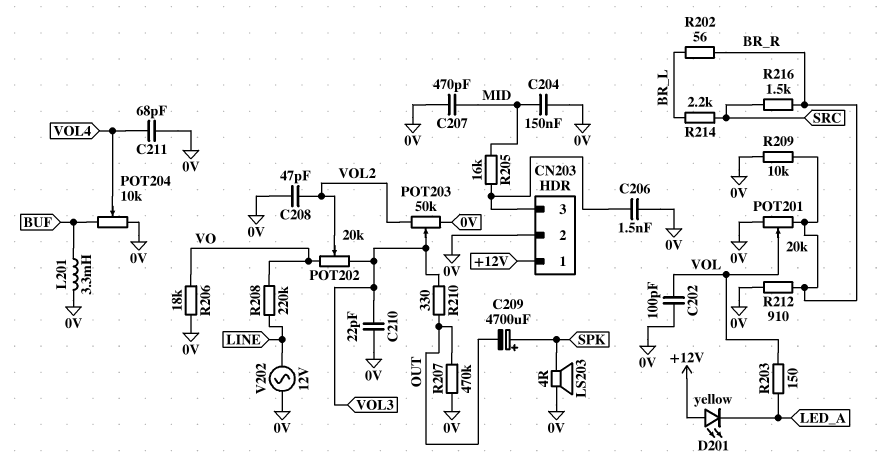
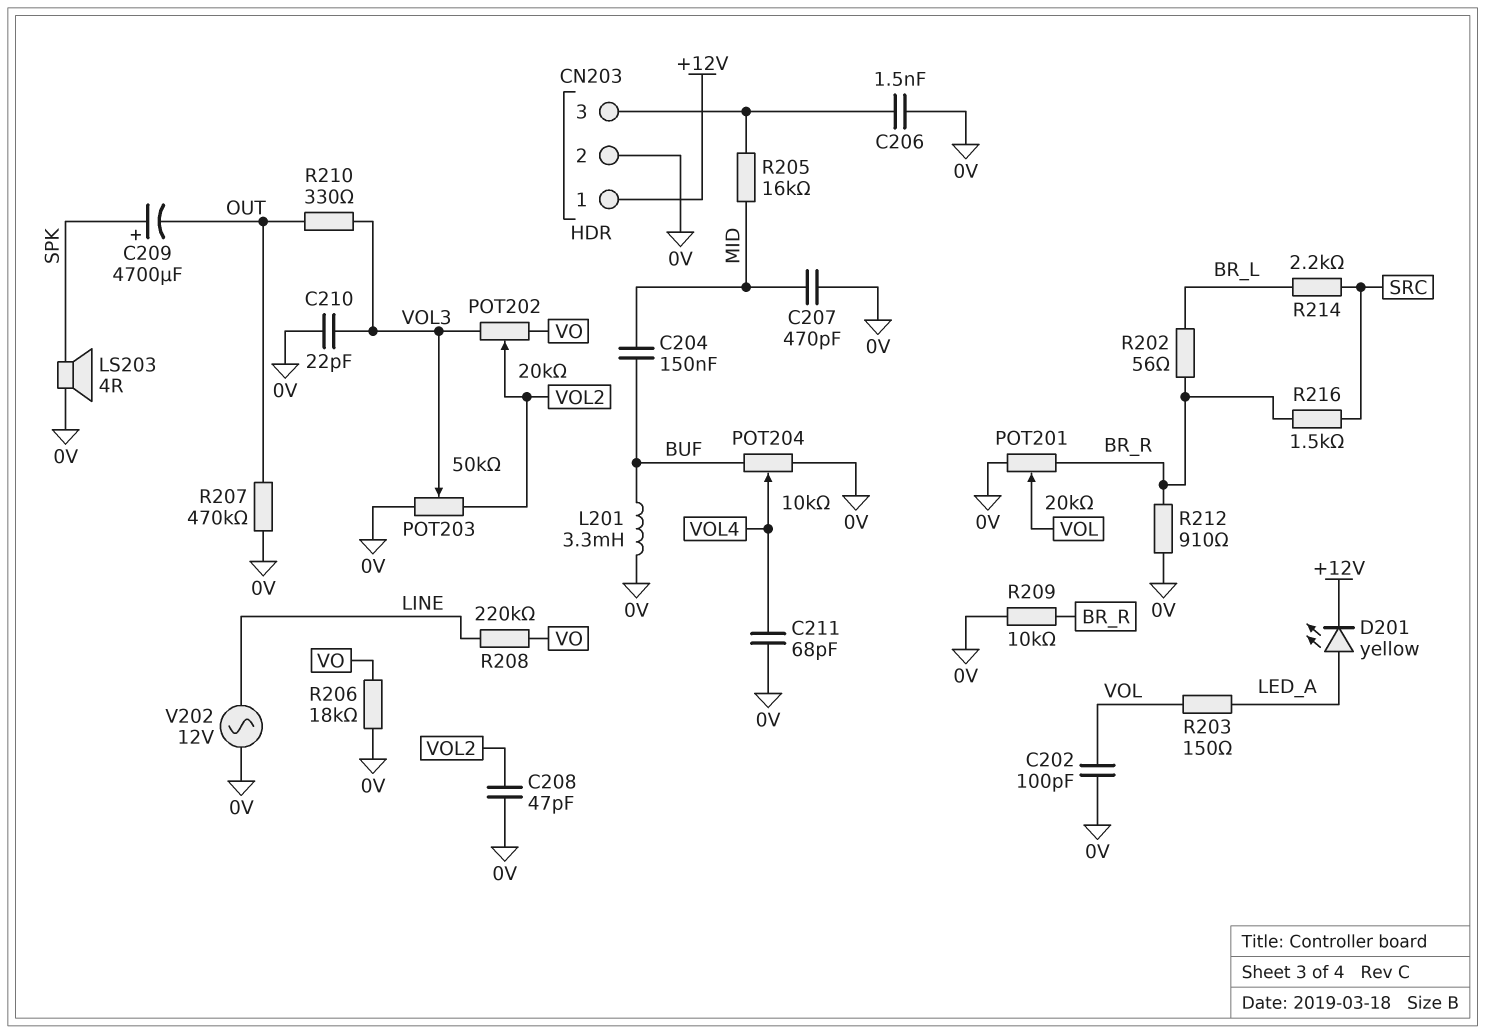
C204: 150nF (0V, MID) -> 150nF (BUF, MID)
D201: LED yellow (A +12V, K LED_A) -> LED yellow (A LED_A, K +12V)

